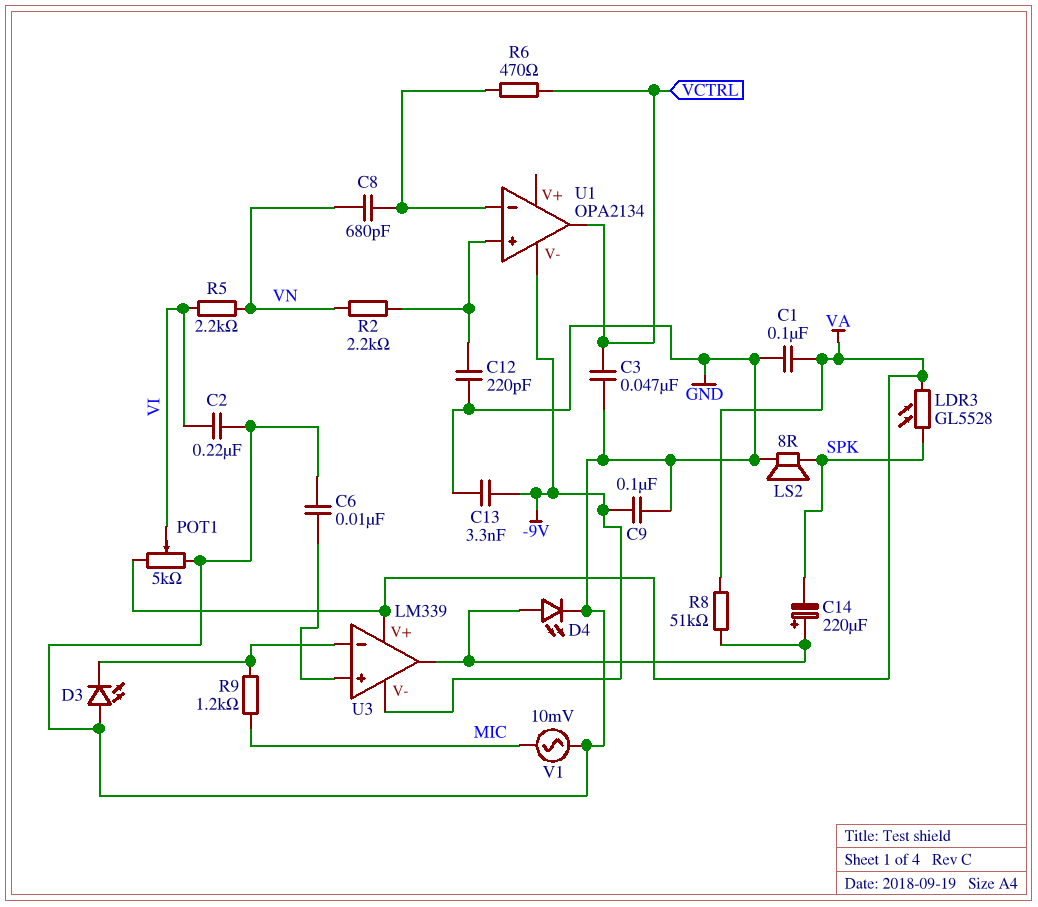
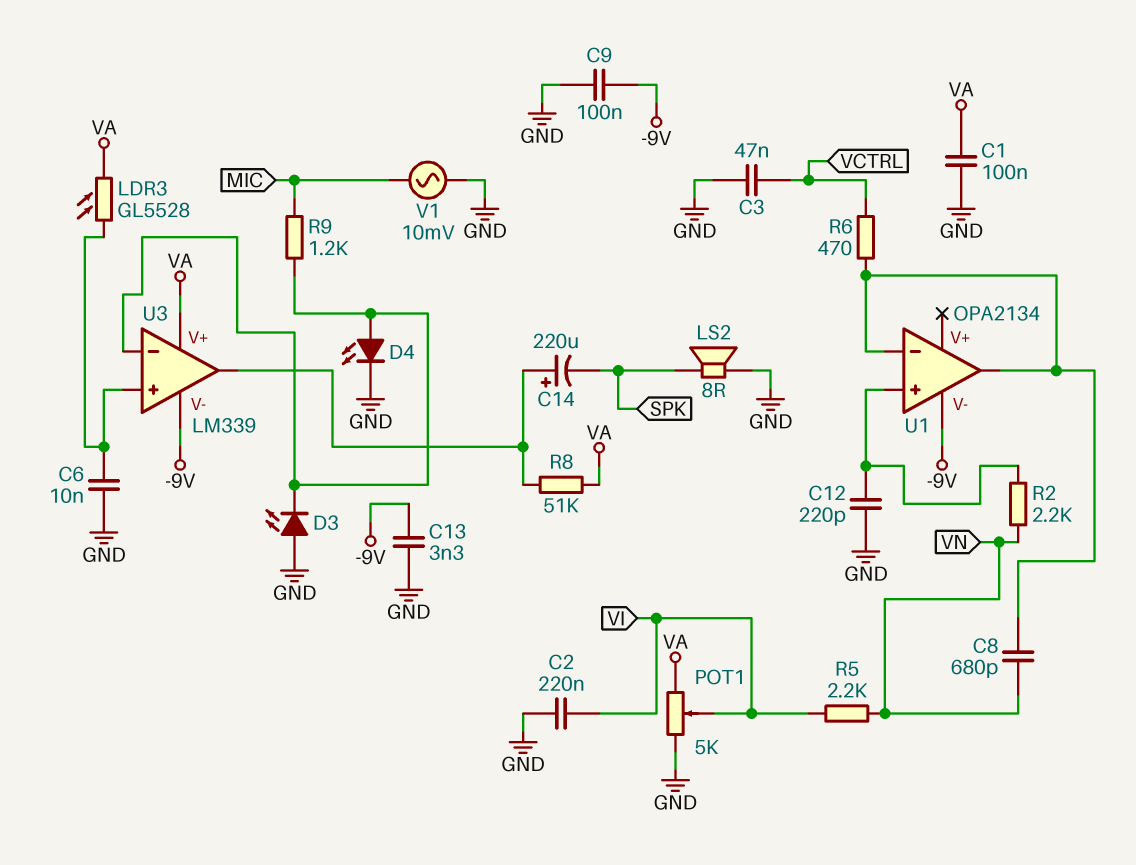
D4: LED (A U3/out, K GND) -> LED (A U3/in-, K GND)
LDR3: GL5528 (SPK, VA) -> GL5528 (U3/in+, VA)
U1 pin out: VCTRL -> U1/in-

